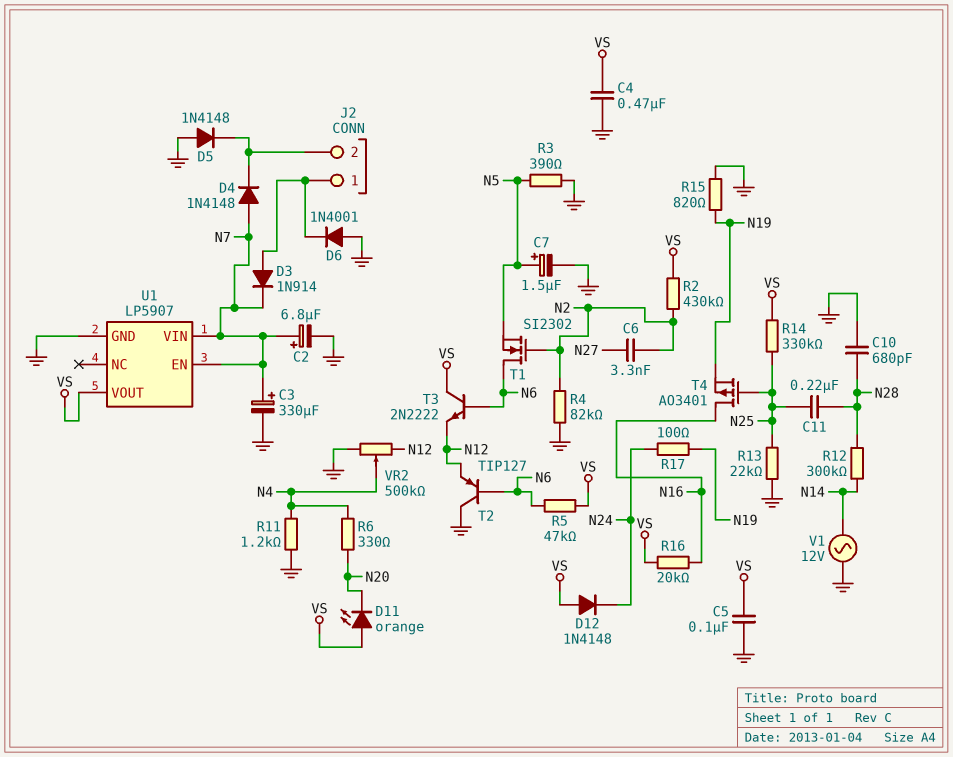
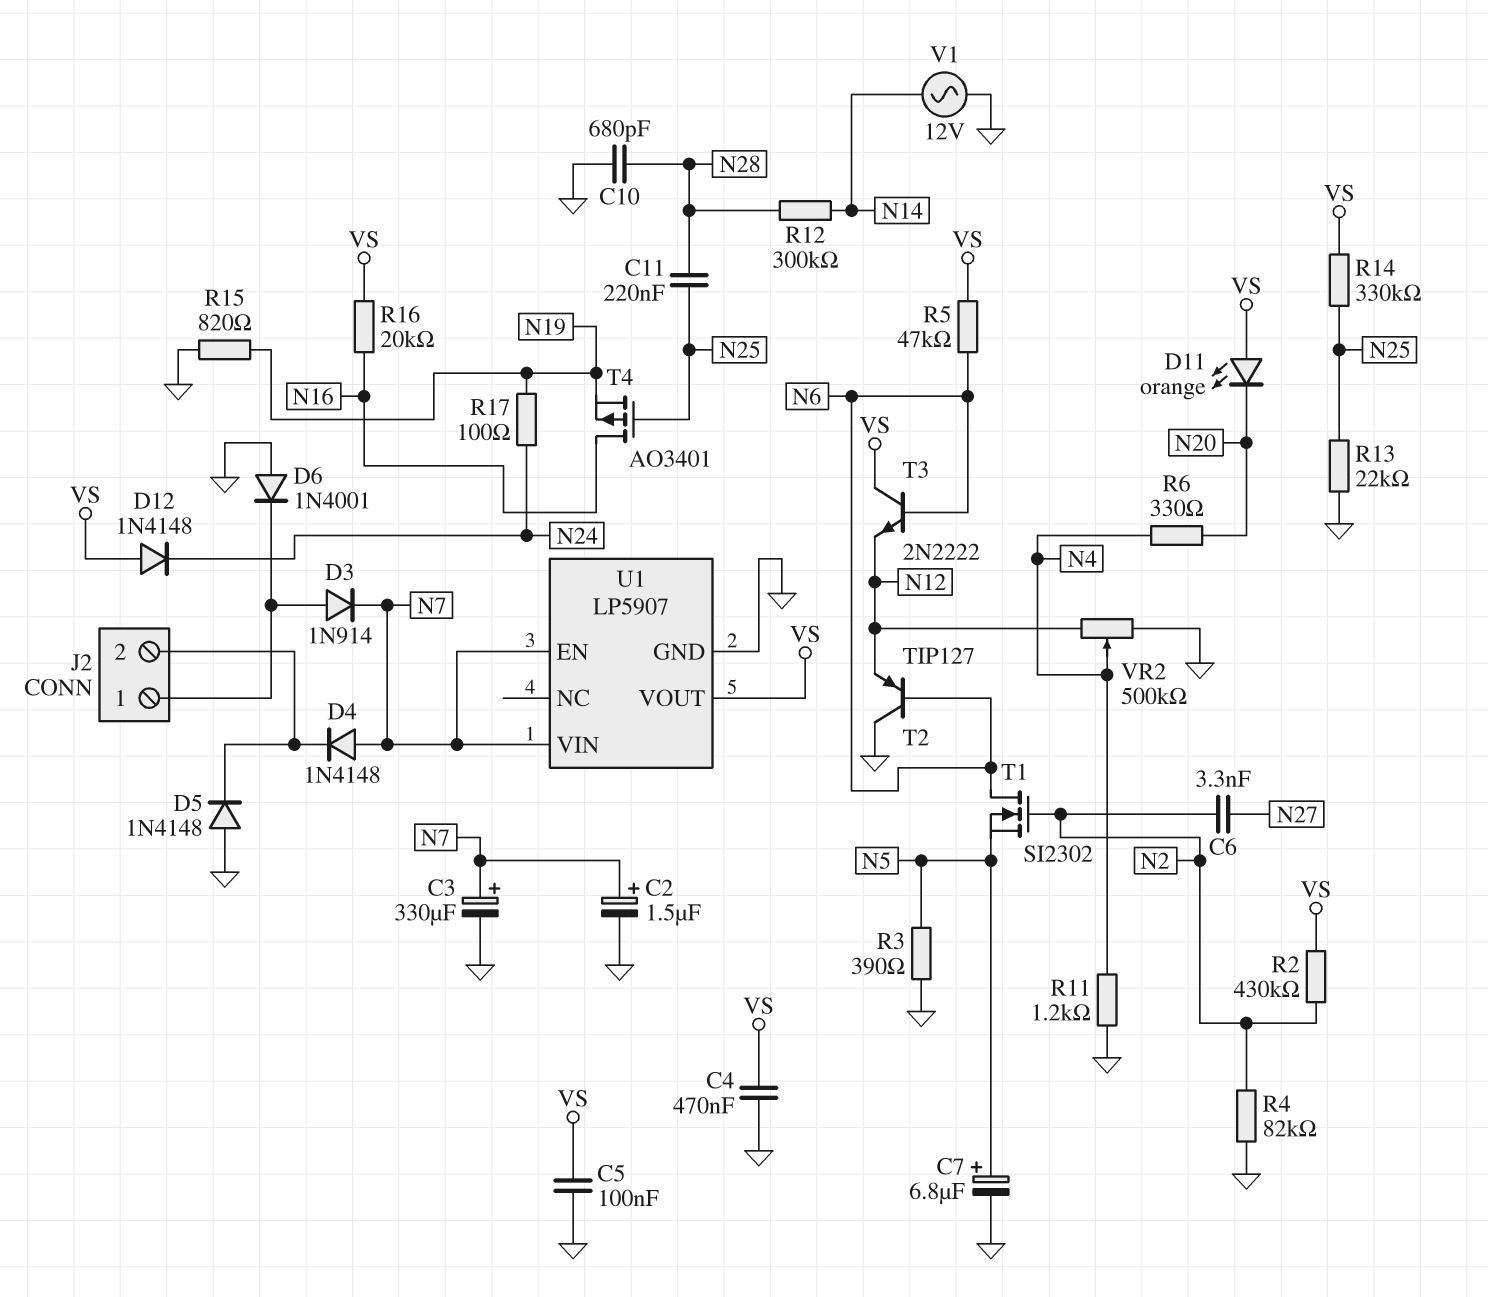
C2: 6.8uF (plus N7, minus GND) -> 1.5uF (plus N7, minus GND)
C7: 1.5uF (plus N5, minus GND) -> 6.8uF (plus N5, minus GND)

